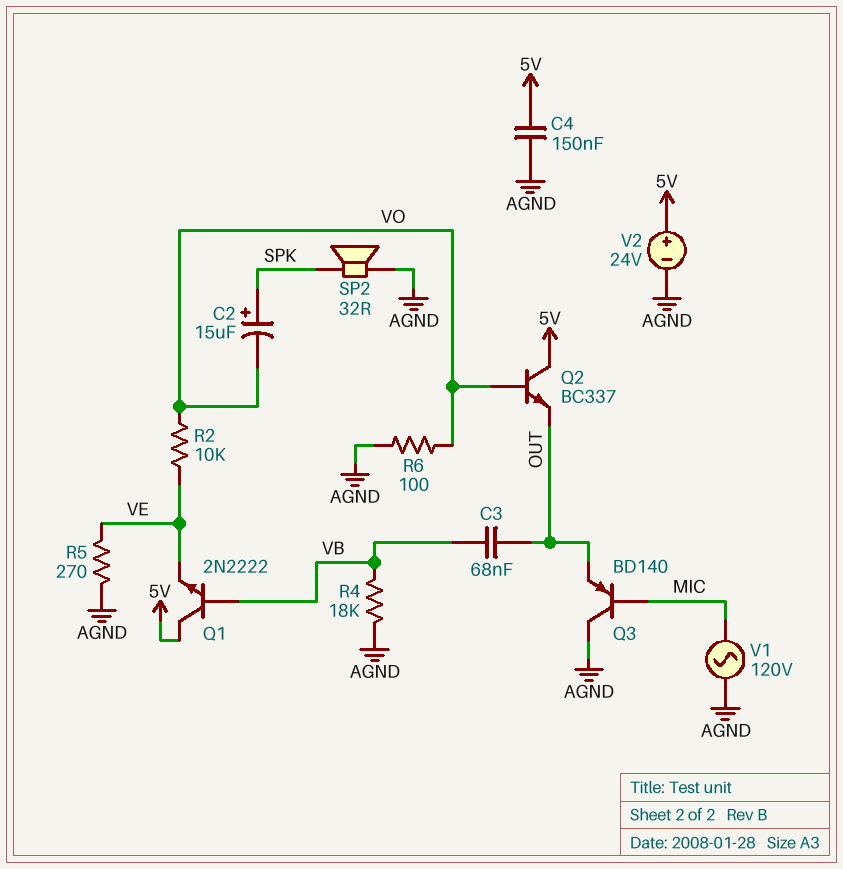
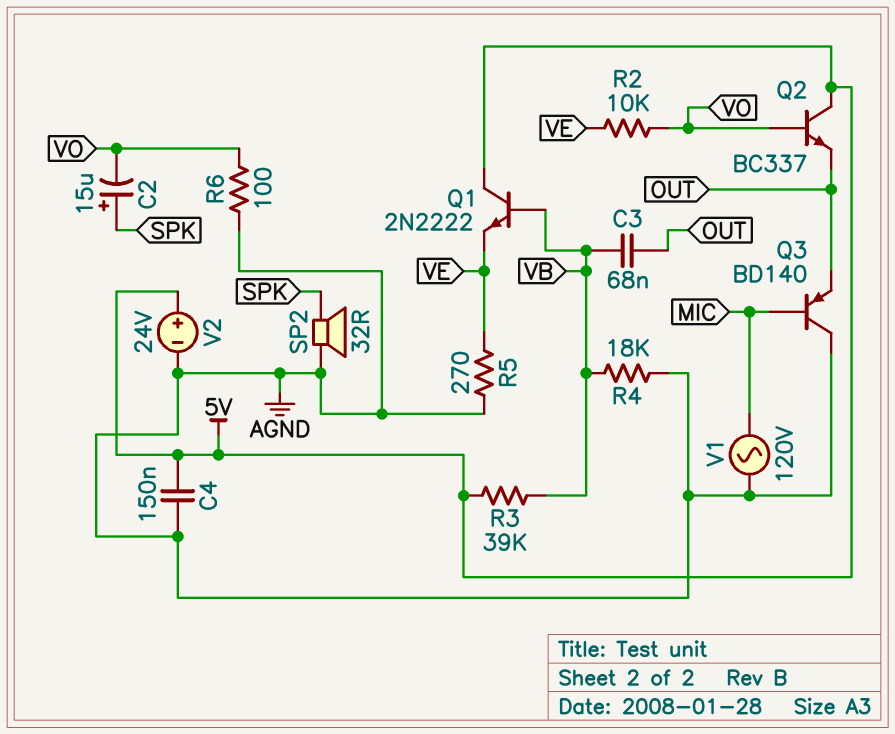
R3: none -> 39k (5V, VB)

